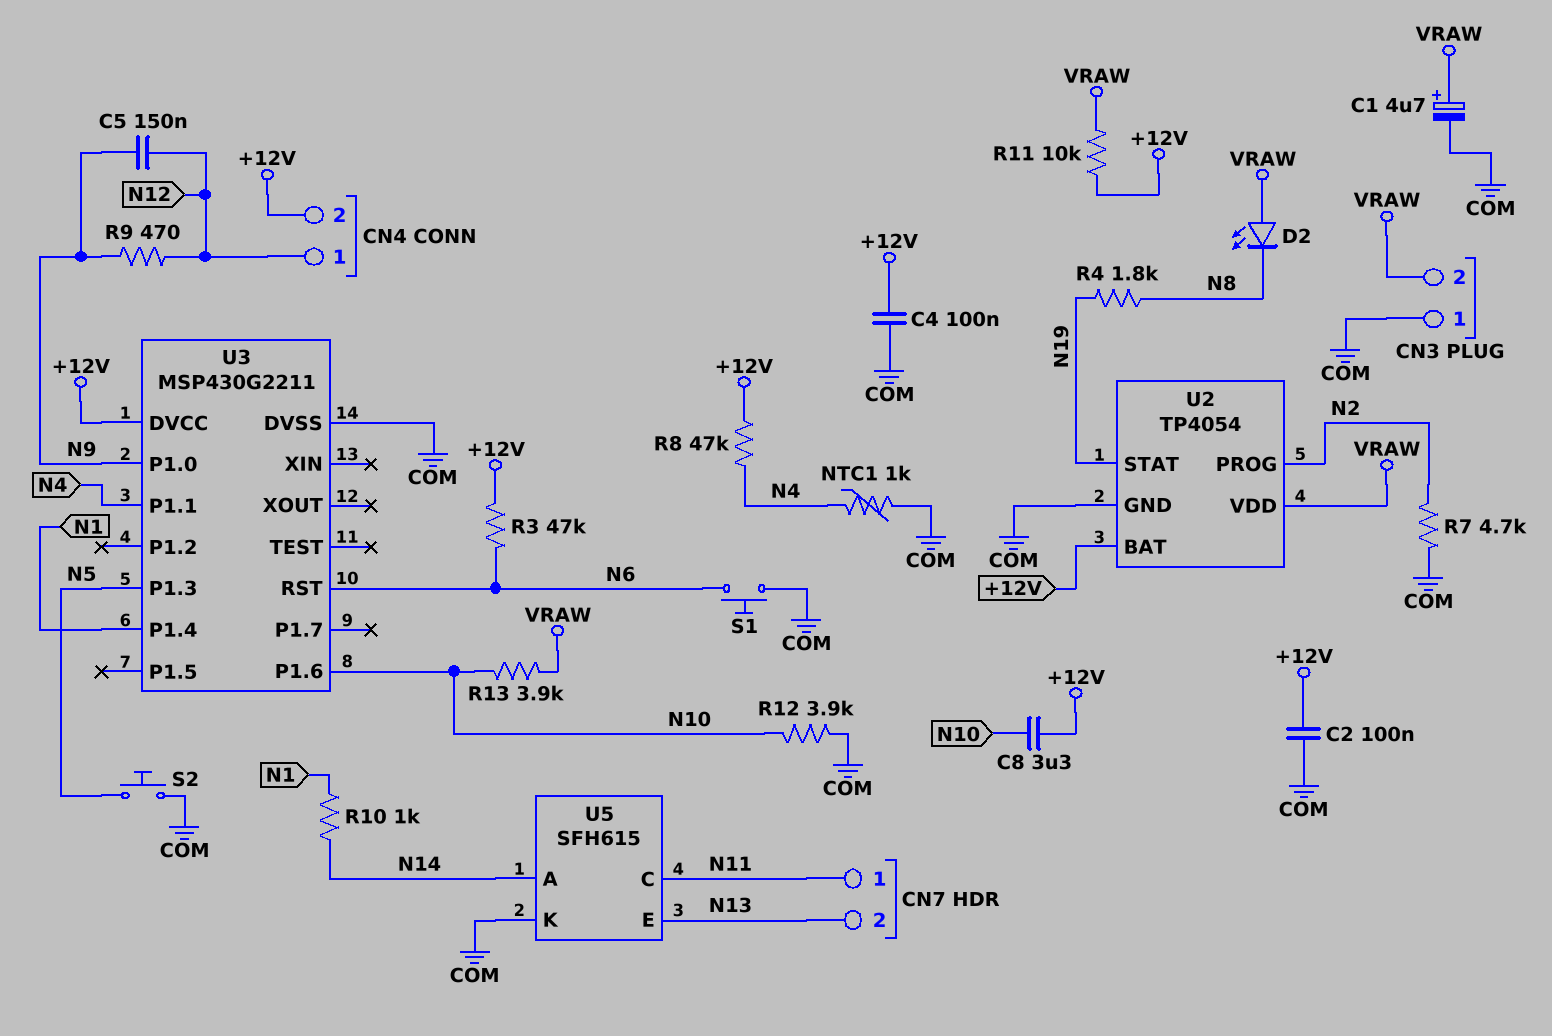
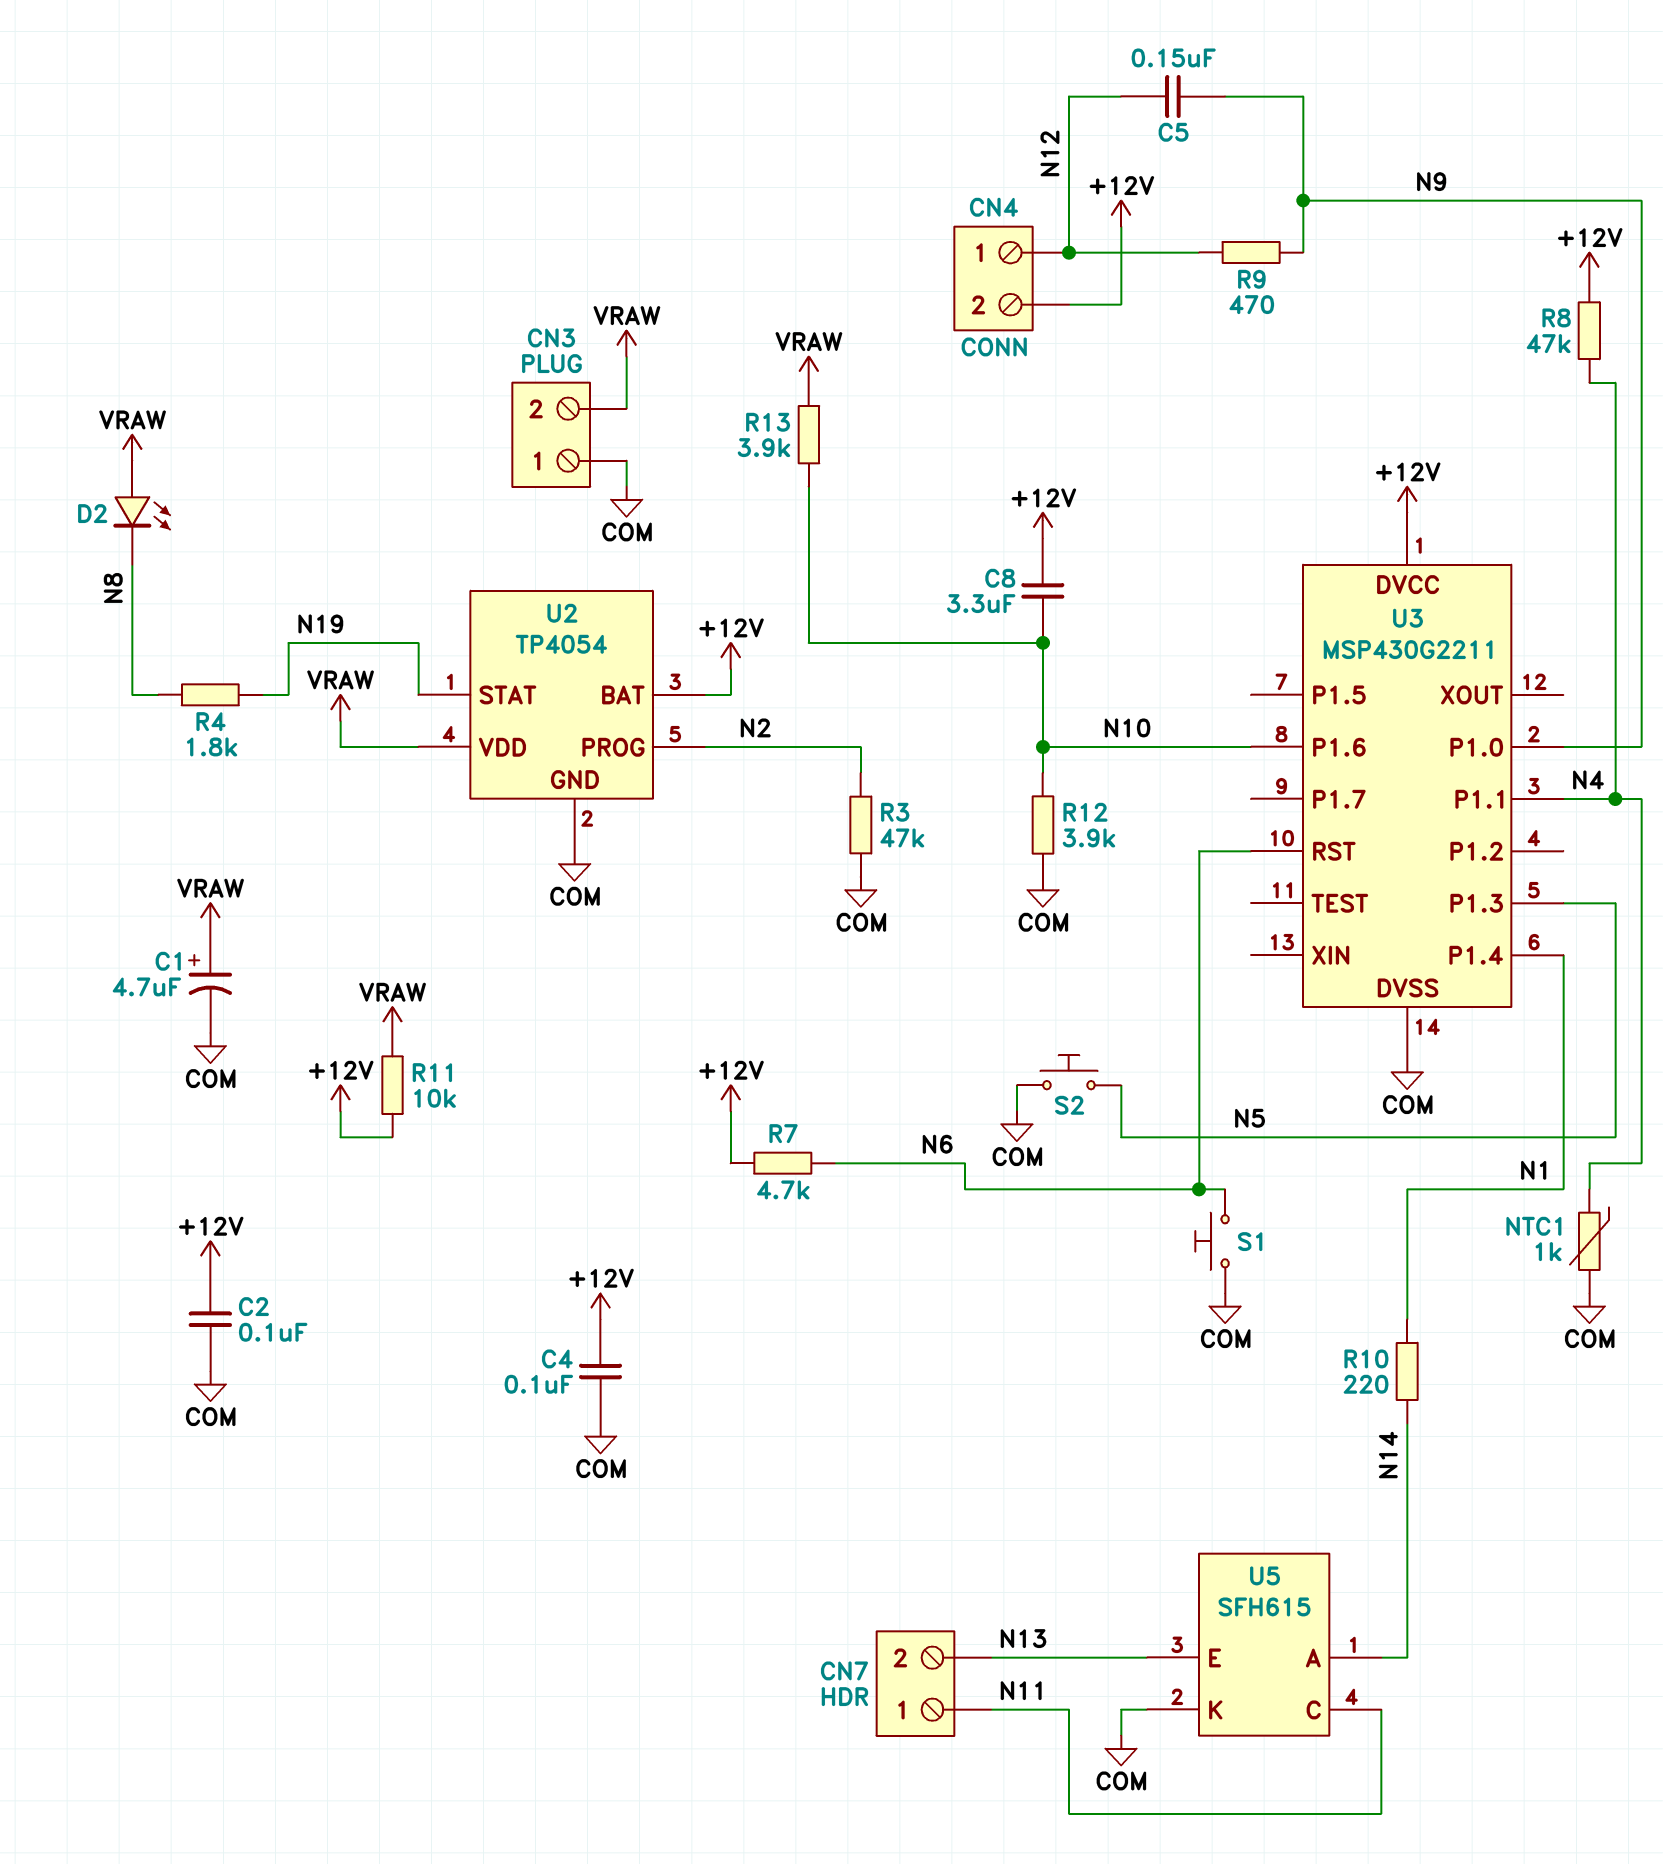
R3: 47k (+12V, N6) -> 47k (COM, N2)
R7: 4.7k (COM, N2) -> 4.7k (+12V, N6)
R10: 1k (N1, N14) -> 220 (N1, N14)

